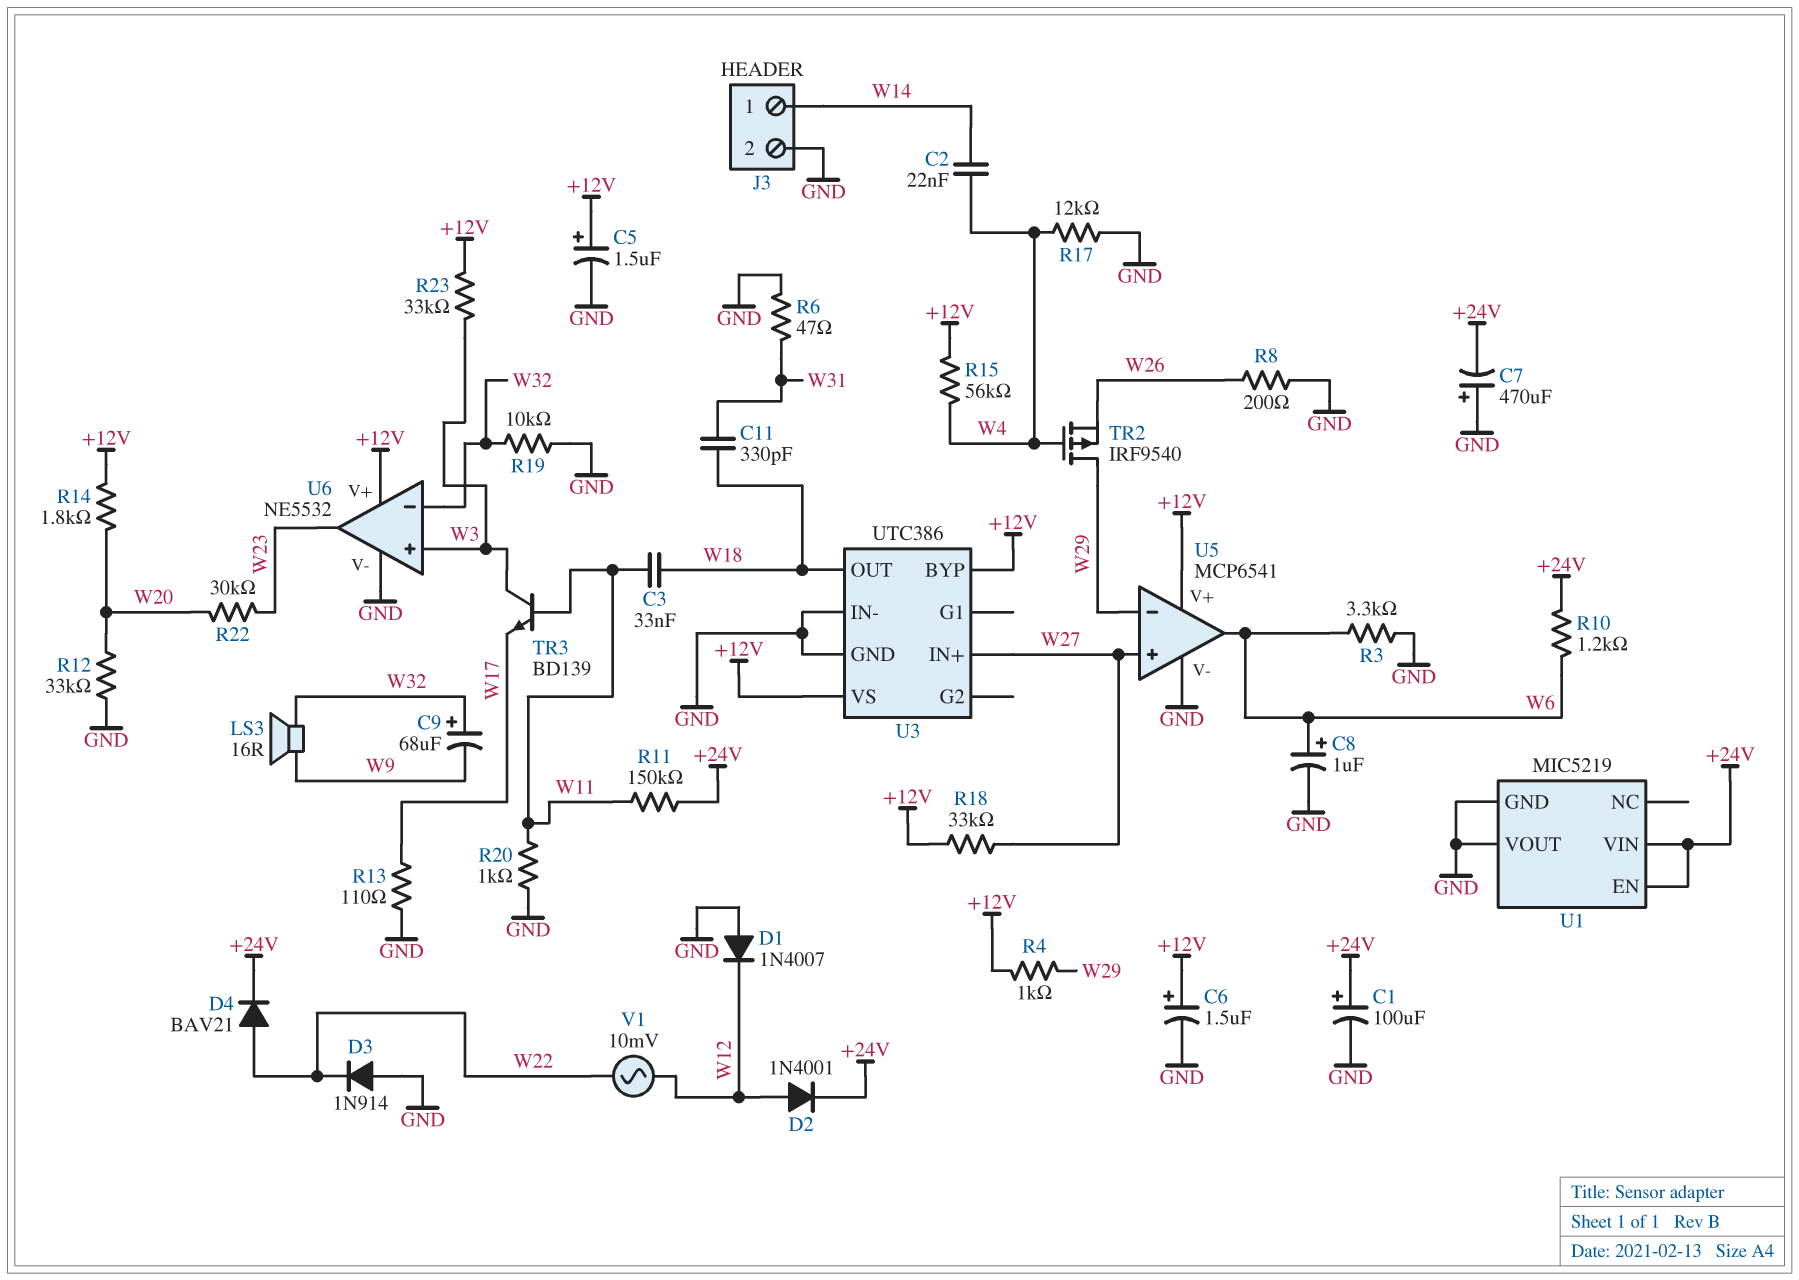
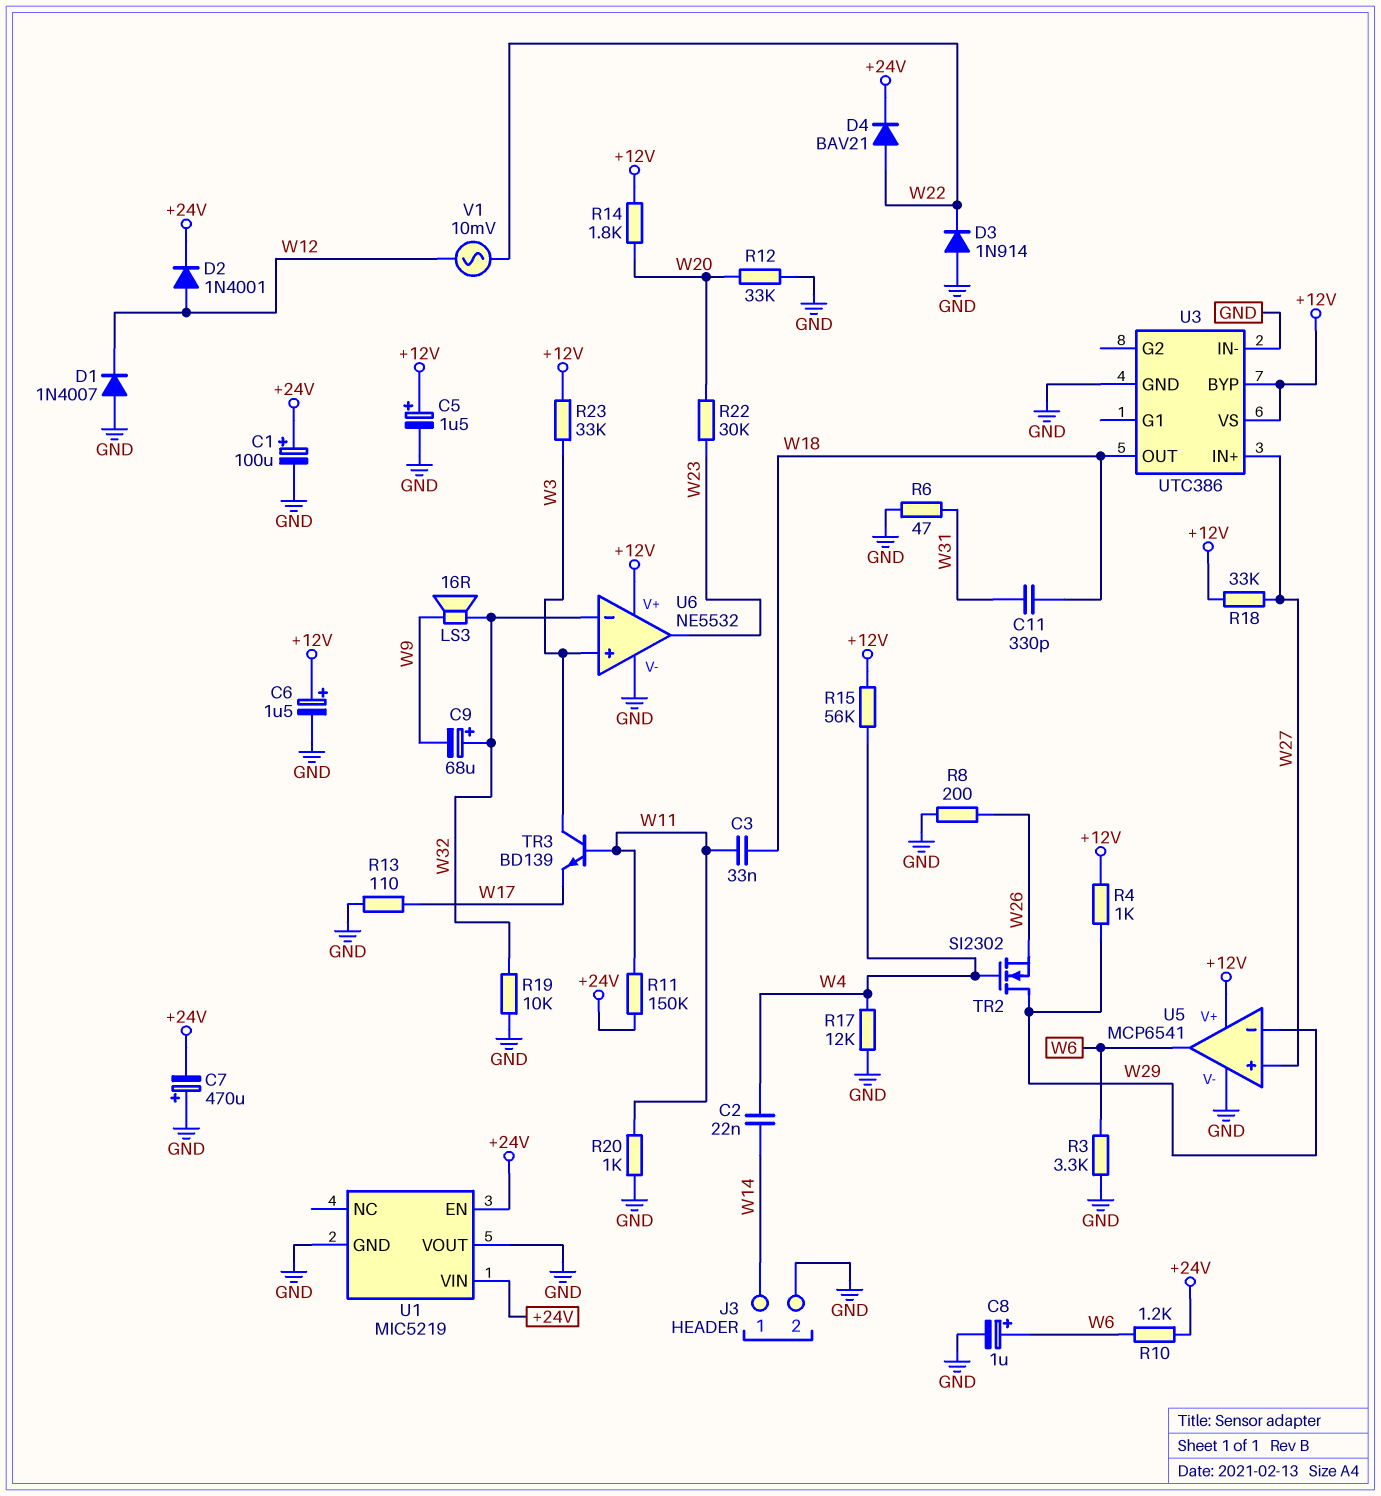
TR2: PMOS IRF9540 (G W4, D W29, S W26) -> NMOS SI2302 (G W4, D W29, S W26)

